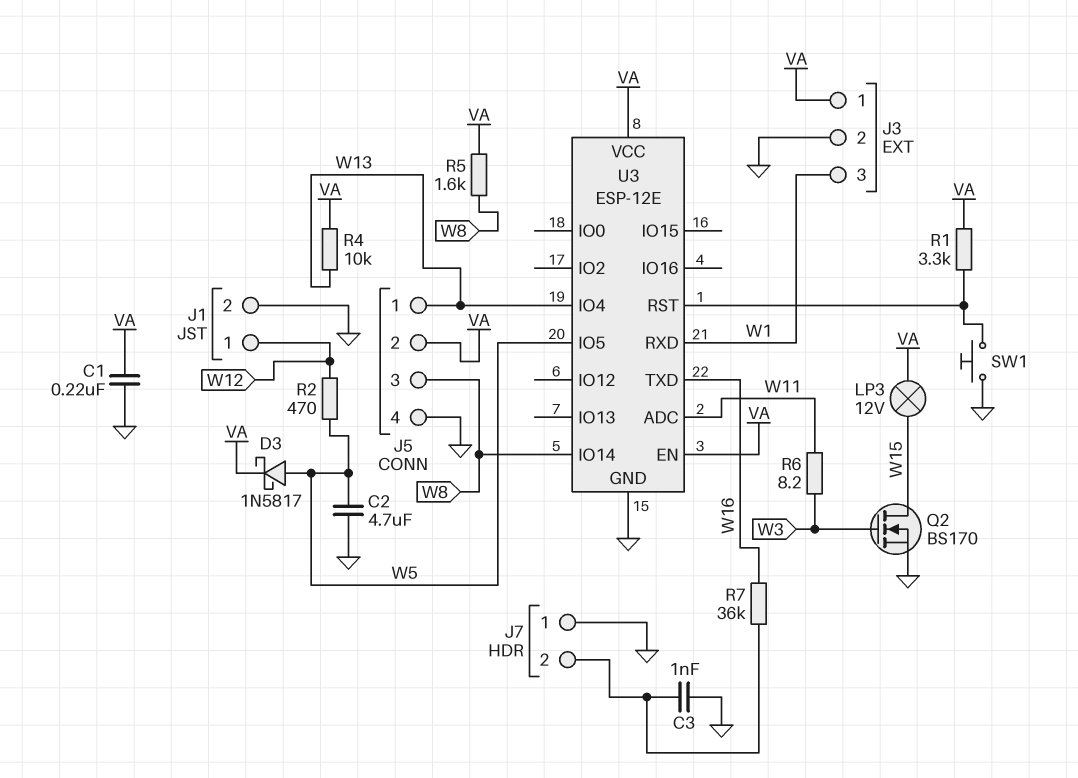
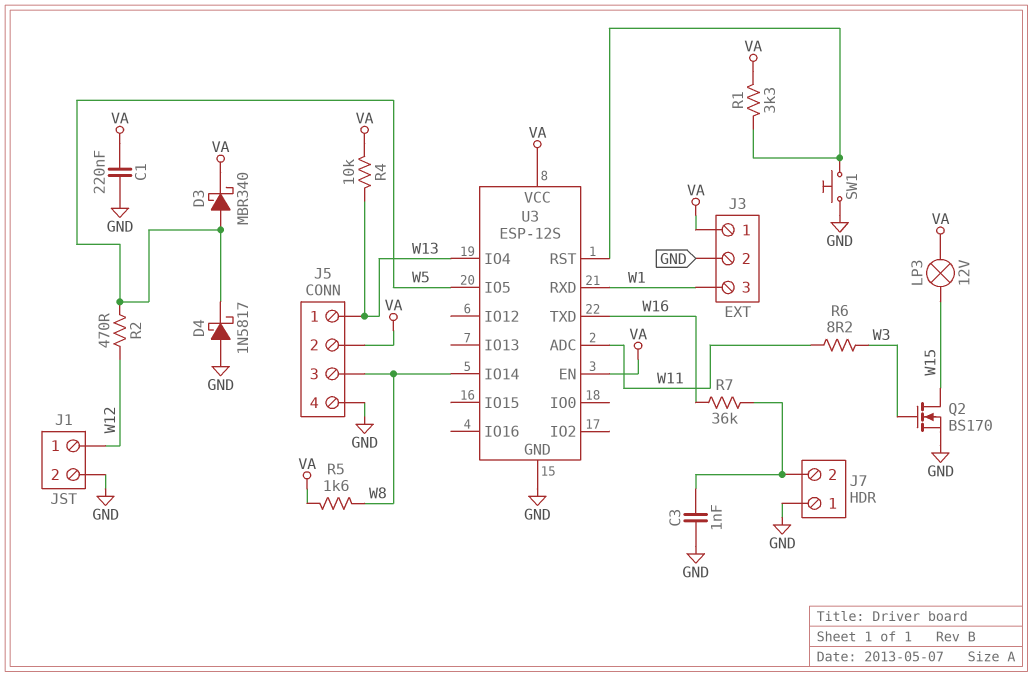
C2: 4.7uF (GND, W5) -> none
D3: schottky 1N5817 (A W5, K VA) -> schottky MBR340 (A W5, K VA)
D4: none -> schottky 1N5817 (A GND, K W5)
U3: ESP-12E -> ESP-12S

